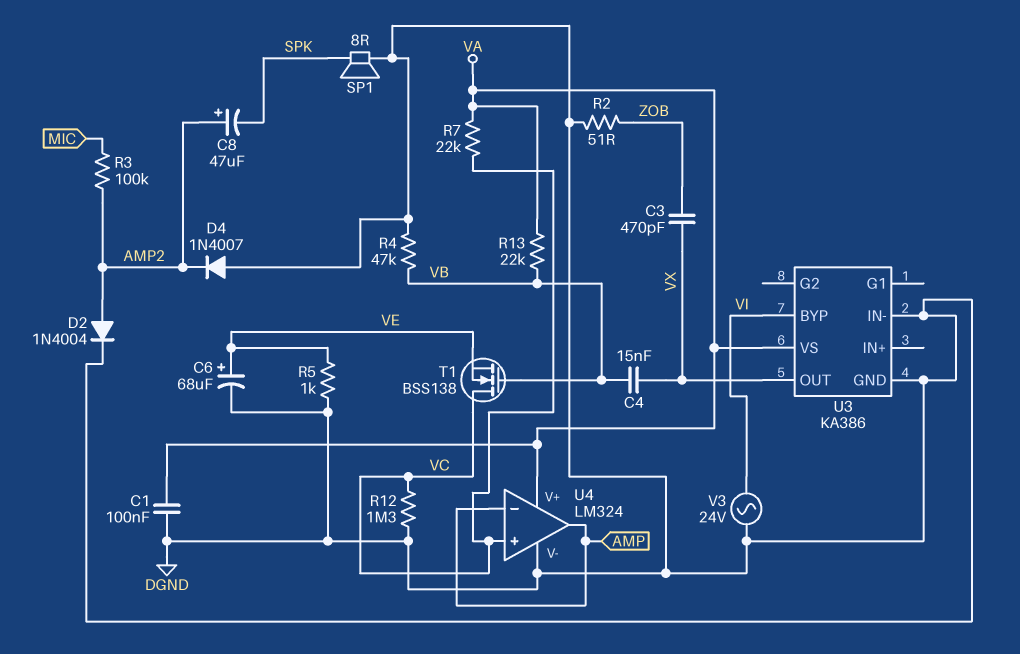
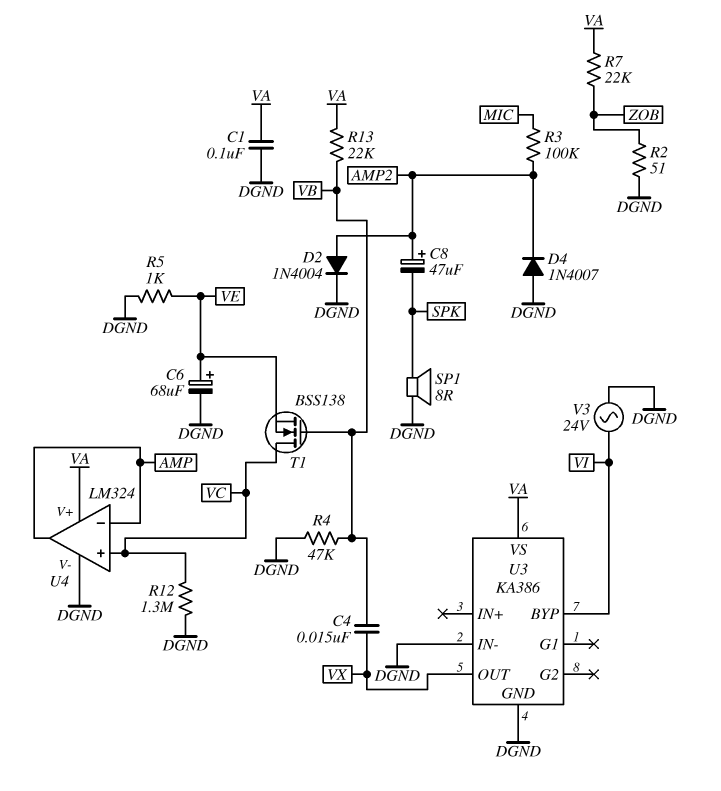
C3: 470pF (VX, ZOB) -> none
R7: 22k (VA, VC) -> 22k (VA, ZOB)

